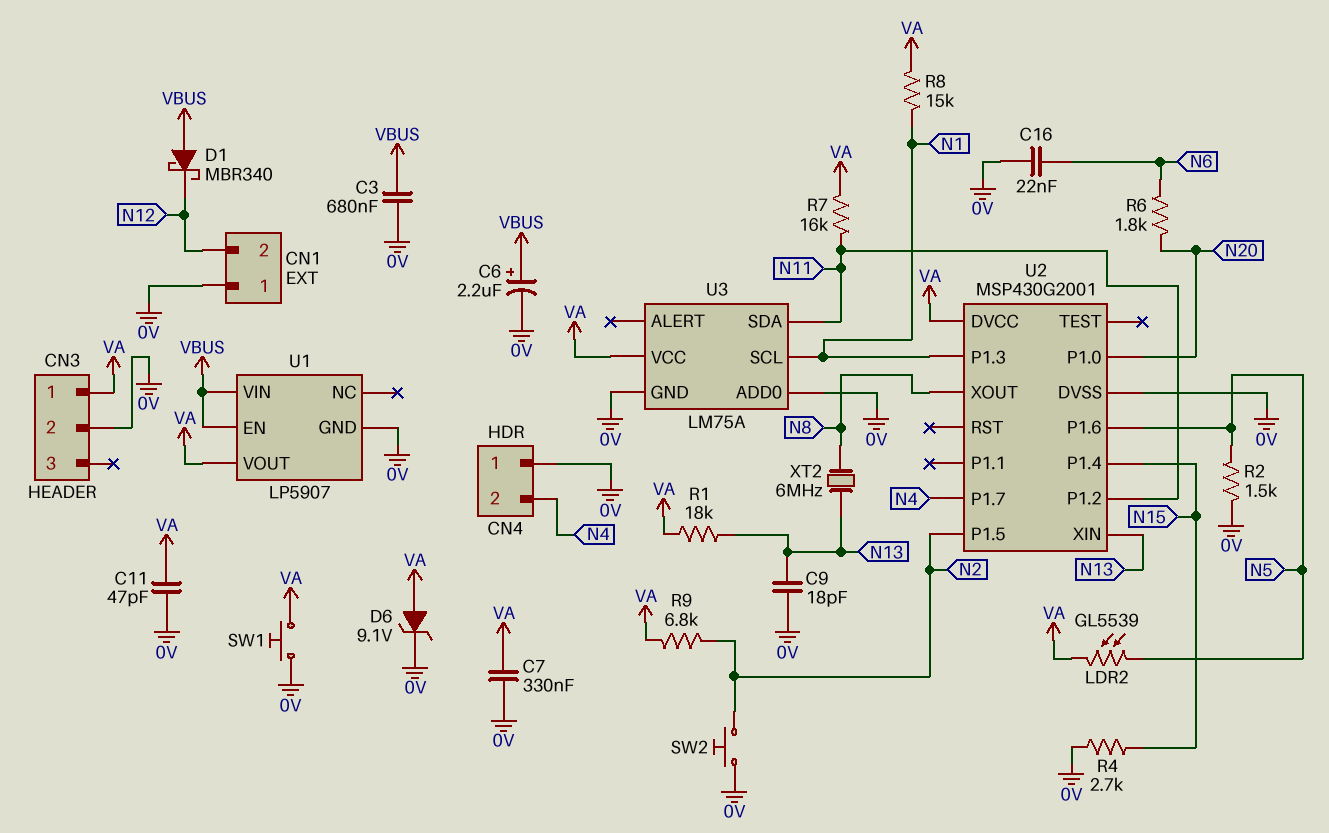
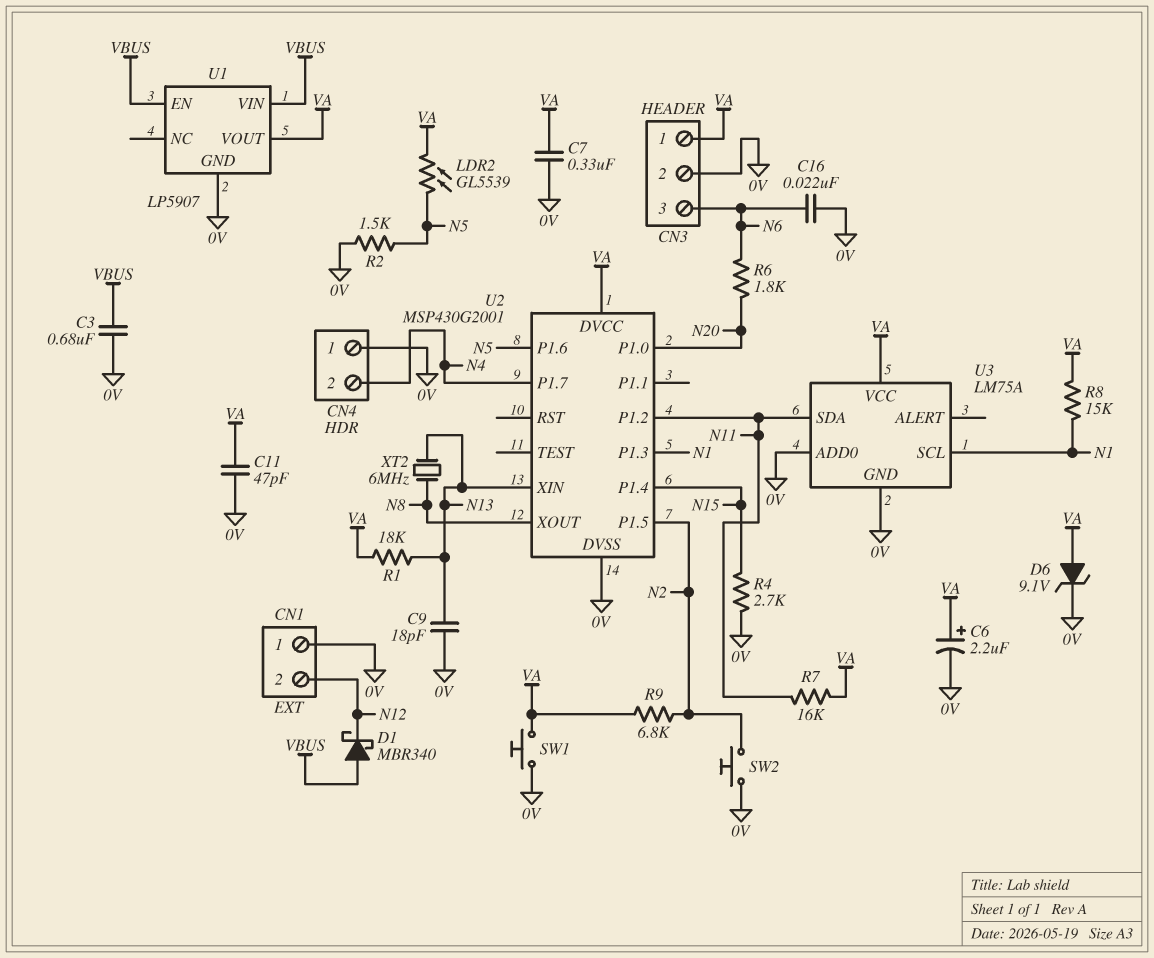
C6: 2.2uF (plus VBUS, minus 0V) -> 2.2uF (plus VA, minus 0V)
CN3 pin 3: none -> N6

